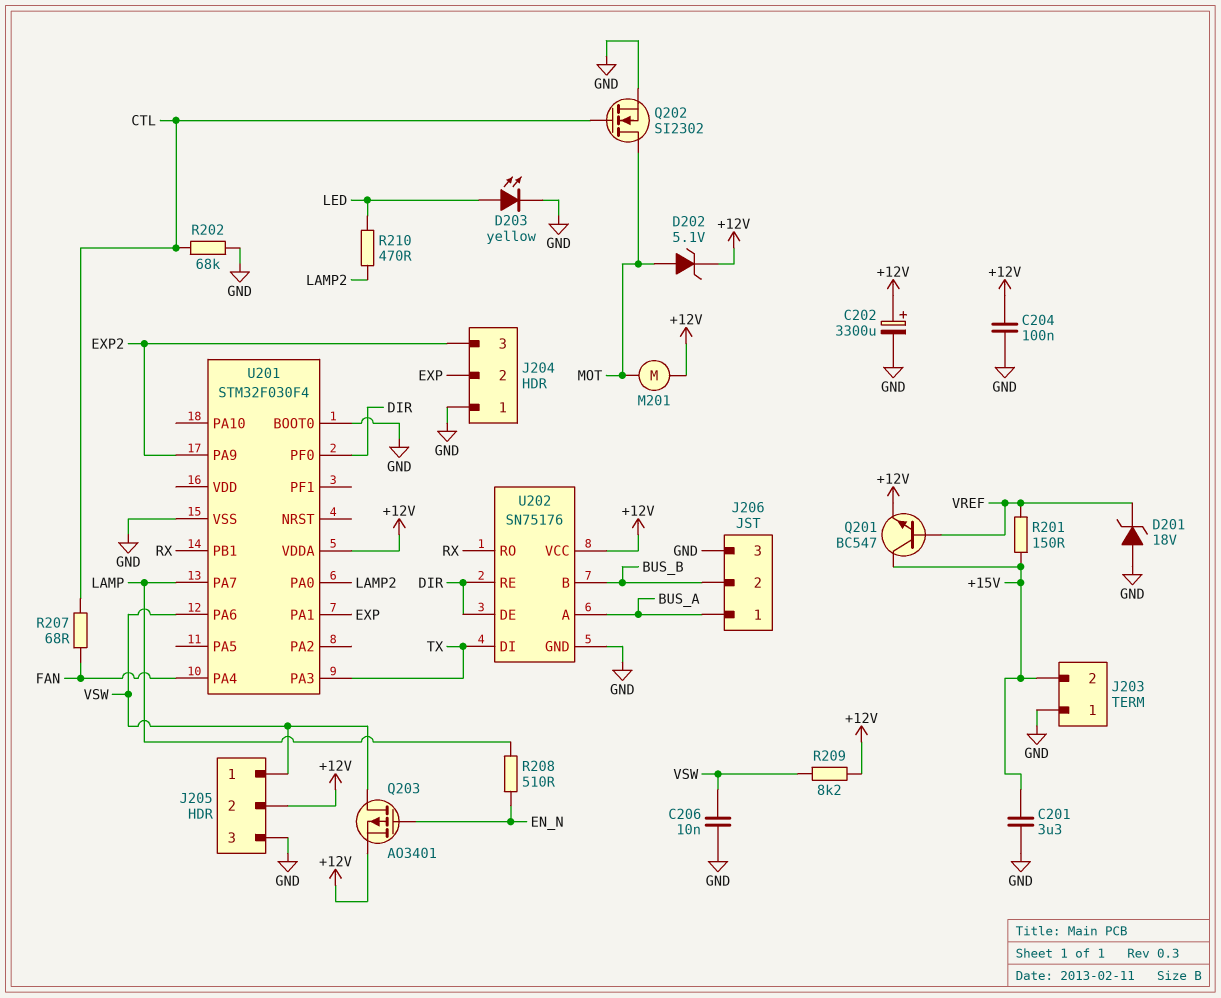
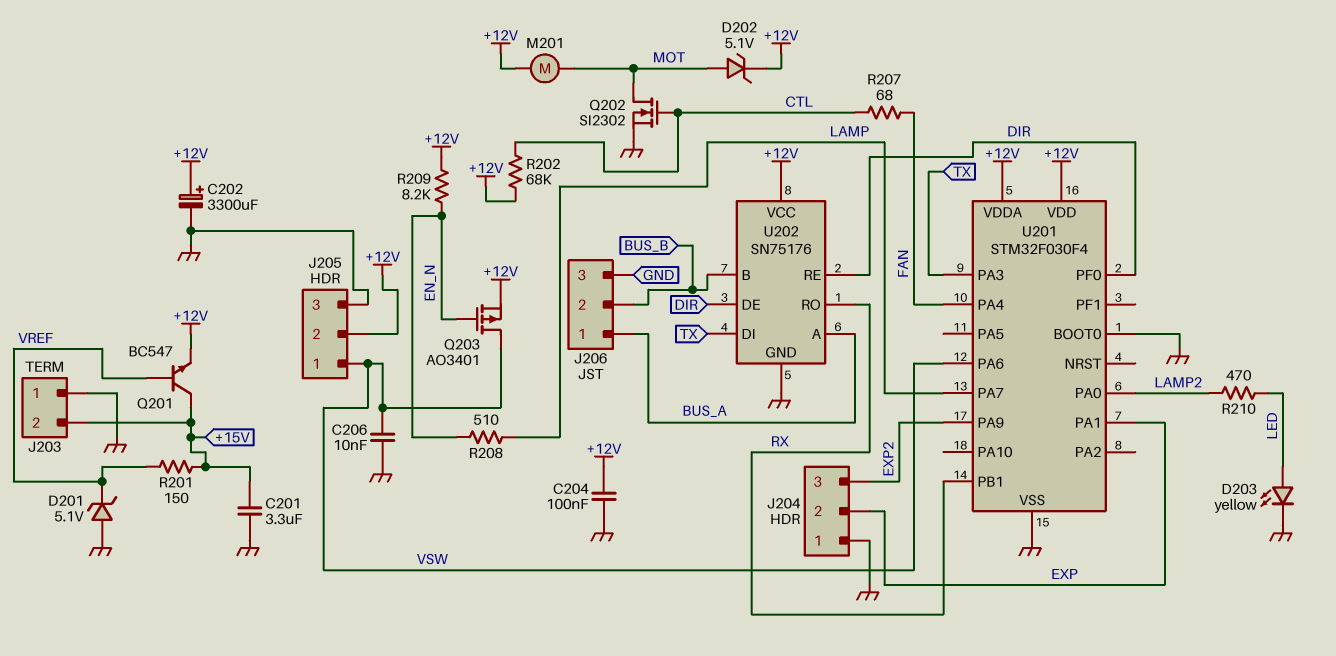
D201: zener 18V (A GND, K VREF) -> zener 5.1V (A GND, K VREF)
R202: 68k (CTL, GND) -> 68k (+12V, CTL)
R209: 8.2k (+12V, VSW) -> 8.2k (+12V, EN_N)
U201 pin VDD: none -> +12V

